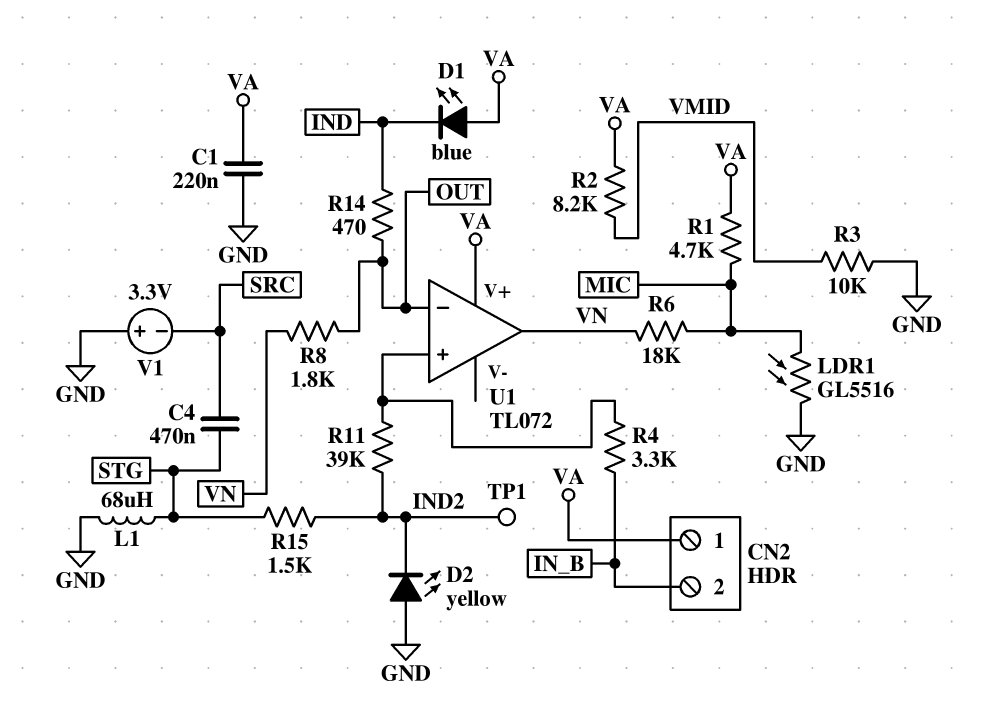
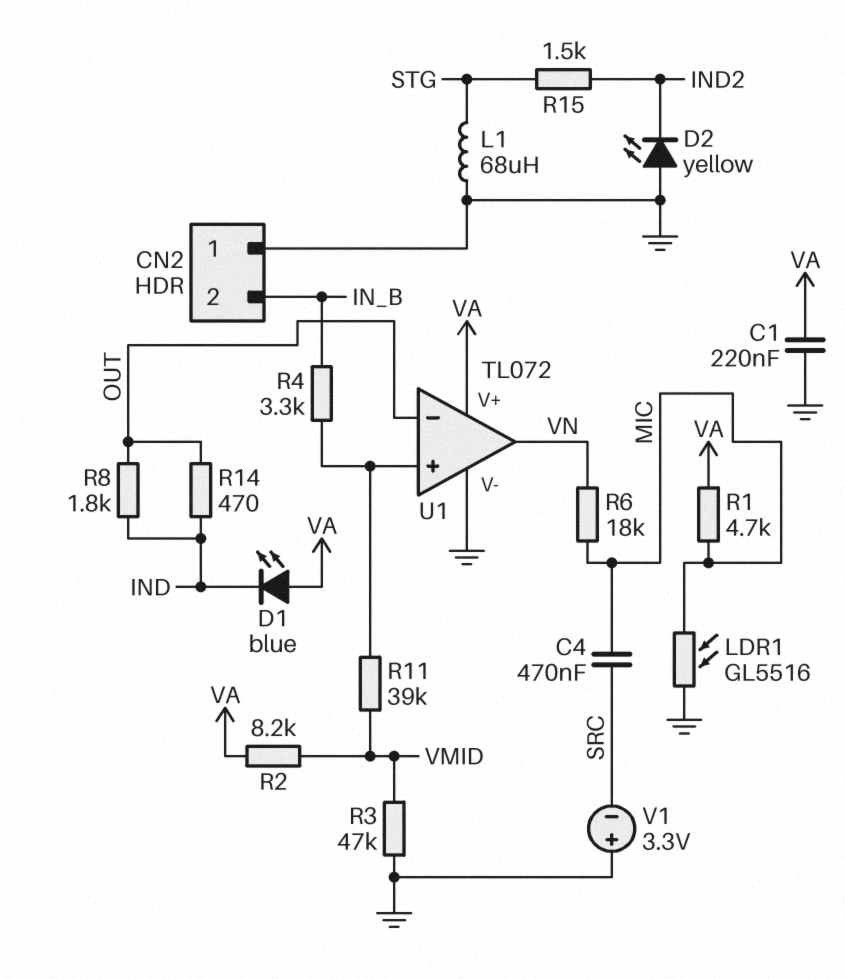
C4: 470nF (SRC, STG) -> 470nF (MIC, SRC)
CN2 pin 1: VA -> GND
R3: 10k (GND, VMID) -> 47k (GND, VMID)
R8: 1.8k (OUT, VN) -> 1.8k (IND, OUT)
R11: 39k (IND2, U1/in+) -> 39k (U1/in+, VMID)
TP1: test point (IND2) -> none
U1 pin V-: none -> GND

